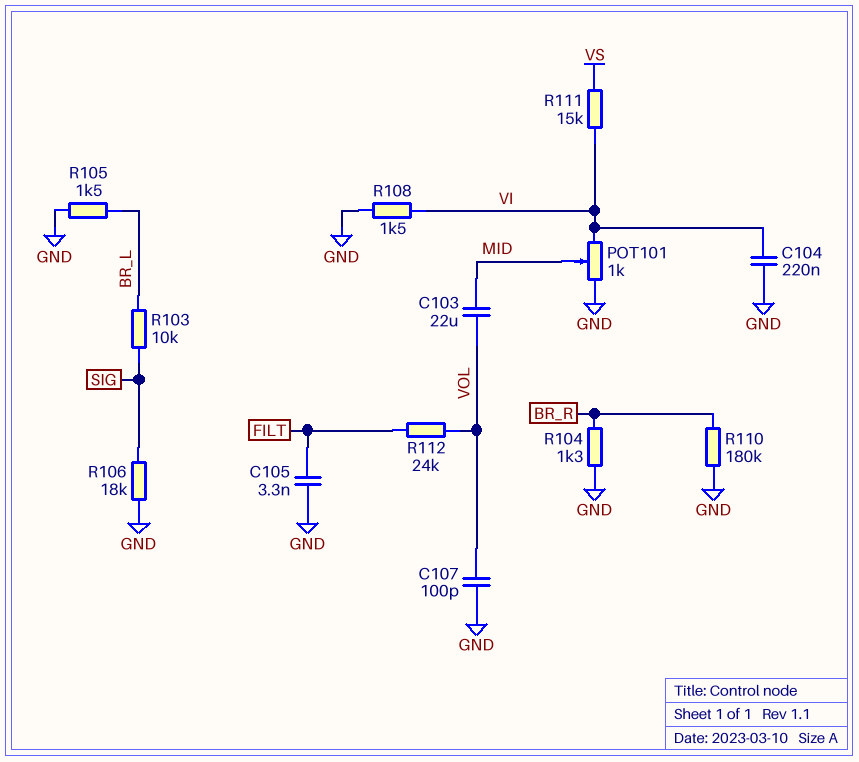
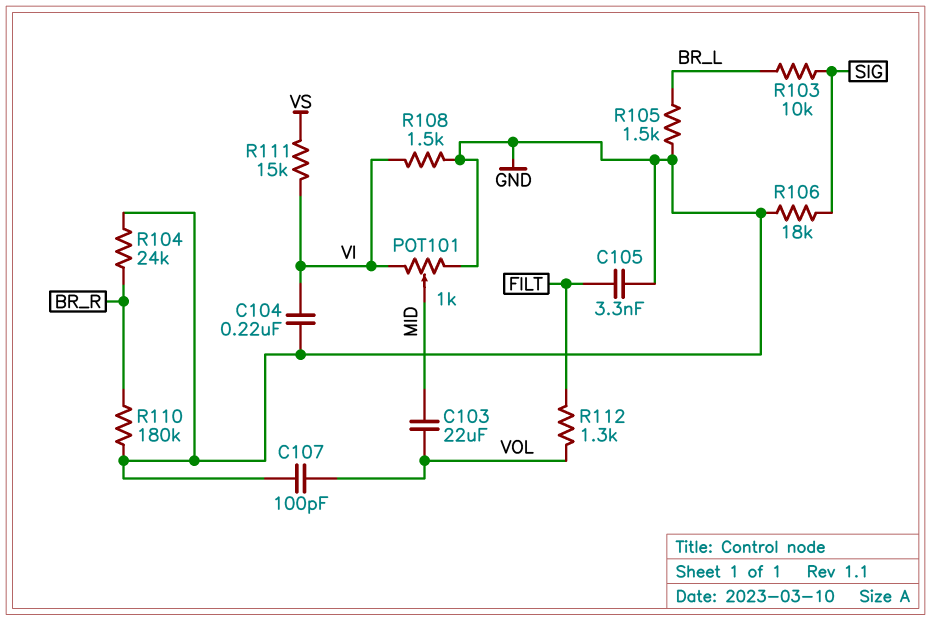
R104: 1.3k (BR_R, GND) -> 24k (BR_R, GND)
R112: 24k (FILT, VOL) -> 1.3k (FILT, VOL)

